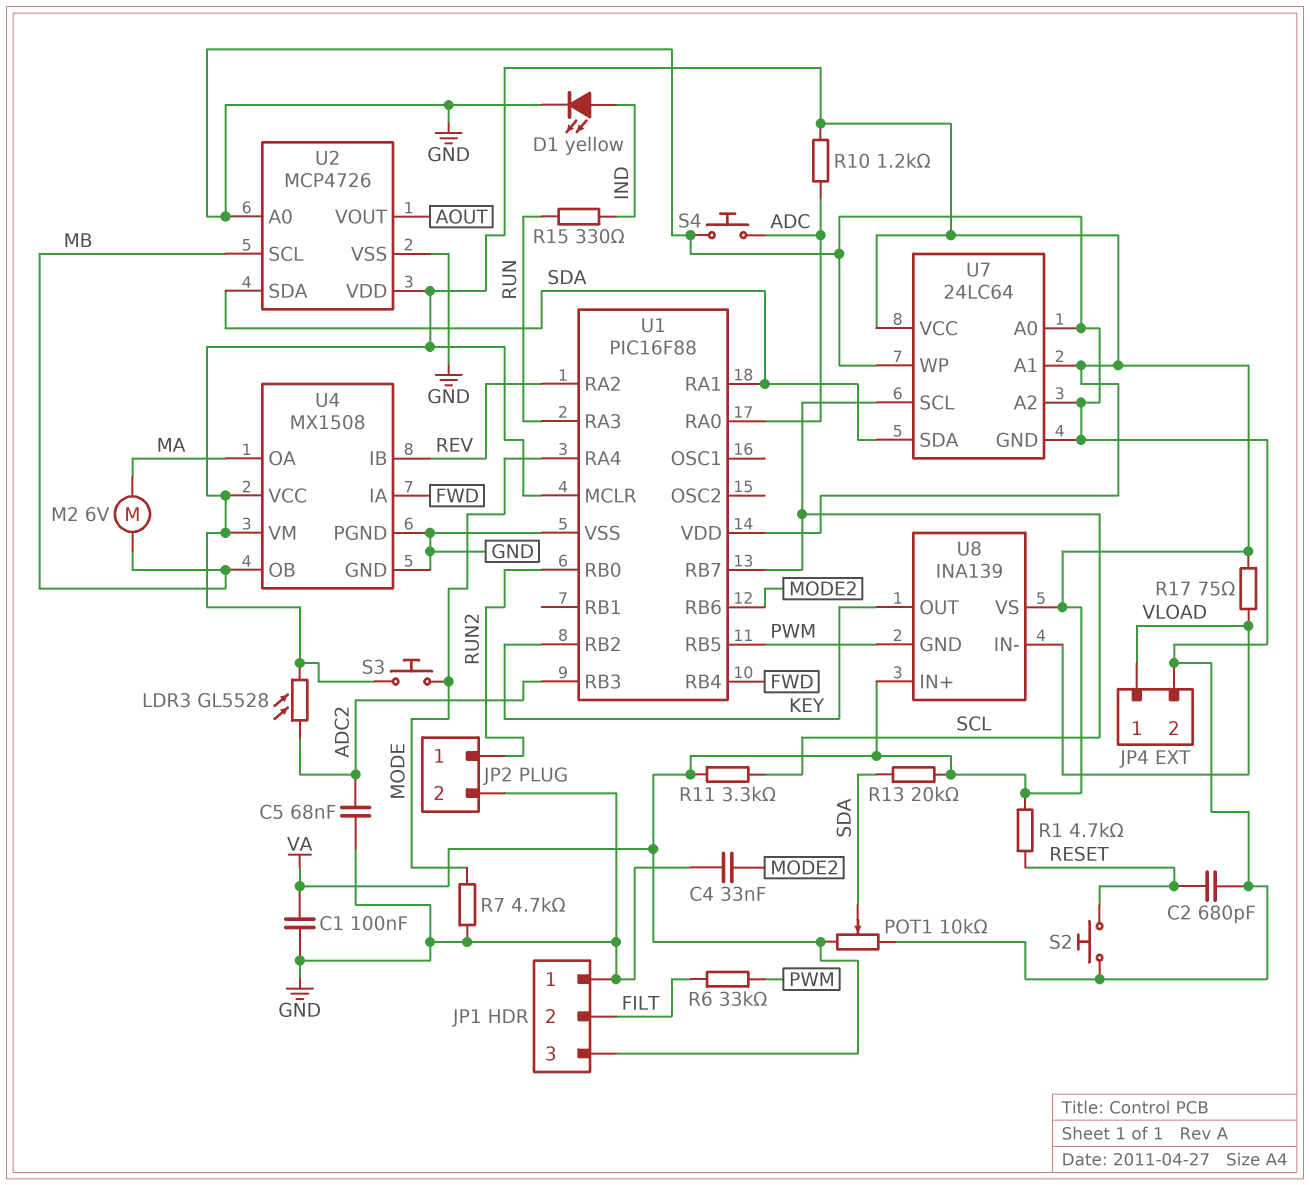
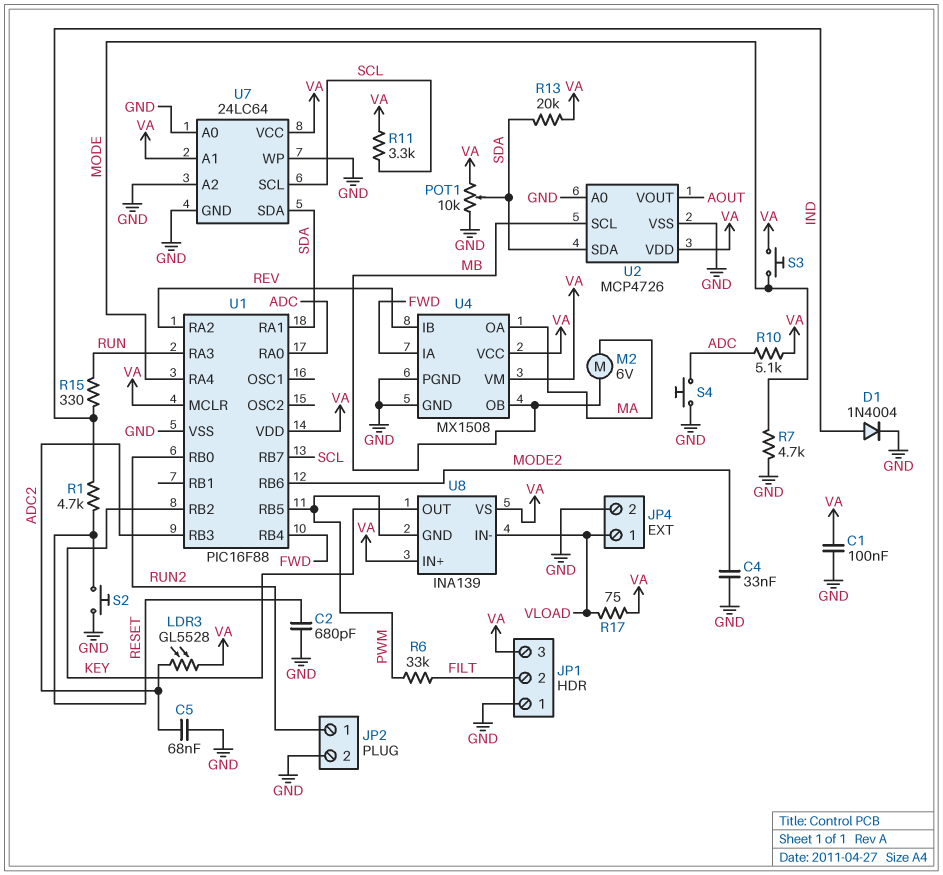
D1: LED yellow (A IND, K GND) -> diode 1N4004 (A IND, K GND)
R1: 4.7k (RESET, VA) -> 4.7k (IND, RESET)
R10: 1.2k (ADC, VA) -> 5.1k (ADC, VA)

